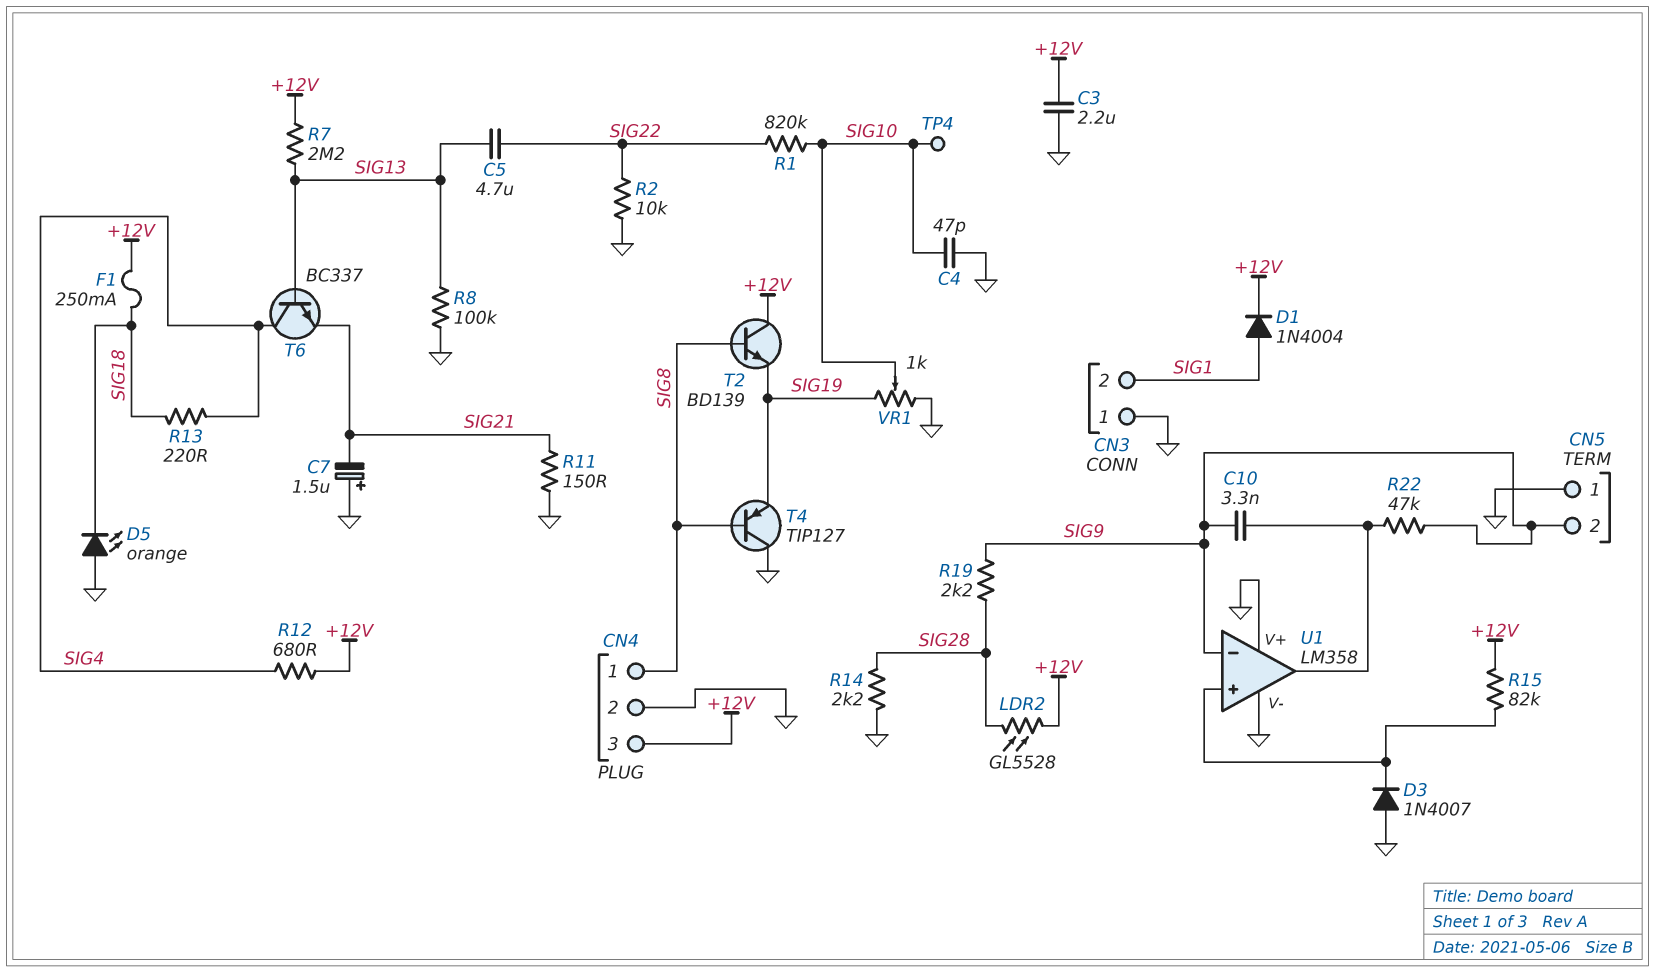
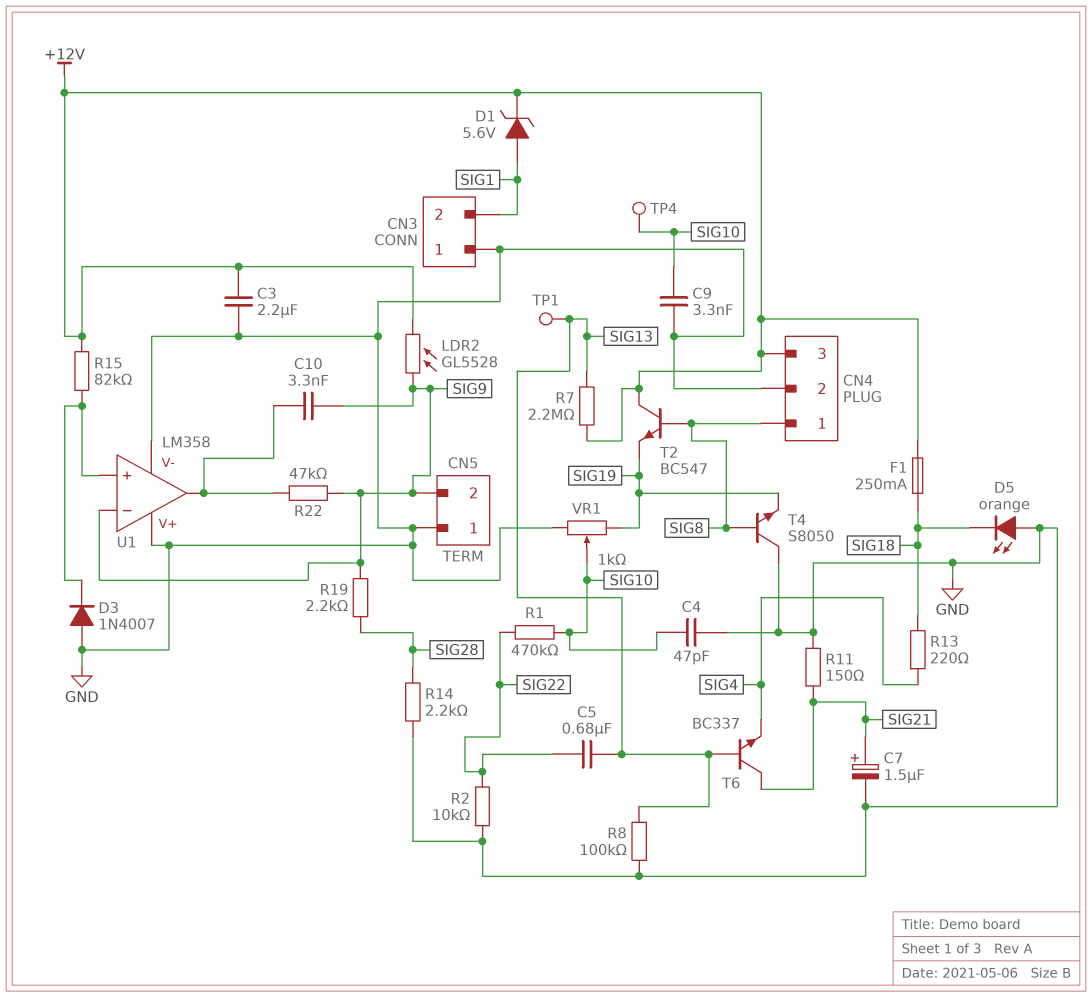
C5: 4.7uF (SIG13, SIG22) -> 680nF (SIG13, SIG22)
C7: 1.5uF (plus GND, minus SIG21) -> 1.5uF (plus SIG21, minus GND)
C9: none -> 3.3nF (GND, SIG10)
D1: diode 1N4004 (A SIG1, K +12V) -> zener 5.6V (A SIG1, K +12V)
LDR2: GL5528 (+12V, SIG28) -> GL5528 (+12V, SIG9)
R1: 820k (SIG10, SIG22) -> 470k (SIG10, SIG22)
R12: 680 (+12V, SIG4) -> none
T2: NPN BD139 (B SIG8, C +12V, E SIG19) -> NPN BC547 (B SIG8, C +12V, E SIG19)
T4: PNP TIP127 (B SIG8, C GND, E SIG19) -> NPN S8050 (B SIG8, C GND, E SIG19)
T6: NPN BC337 (B SIG13, C SIG4, E SIG21) -> NPN BC337 (B SIG13, C SIG21, E SIG4)
TP1: none -> test point (SIG13)

